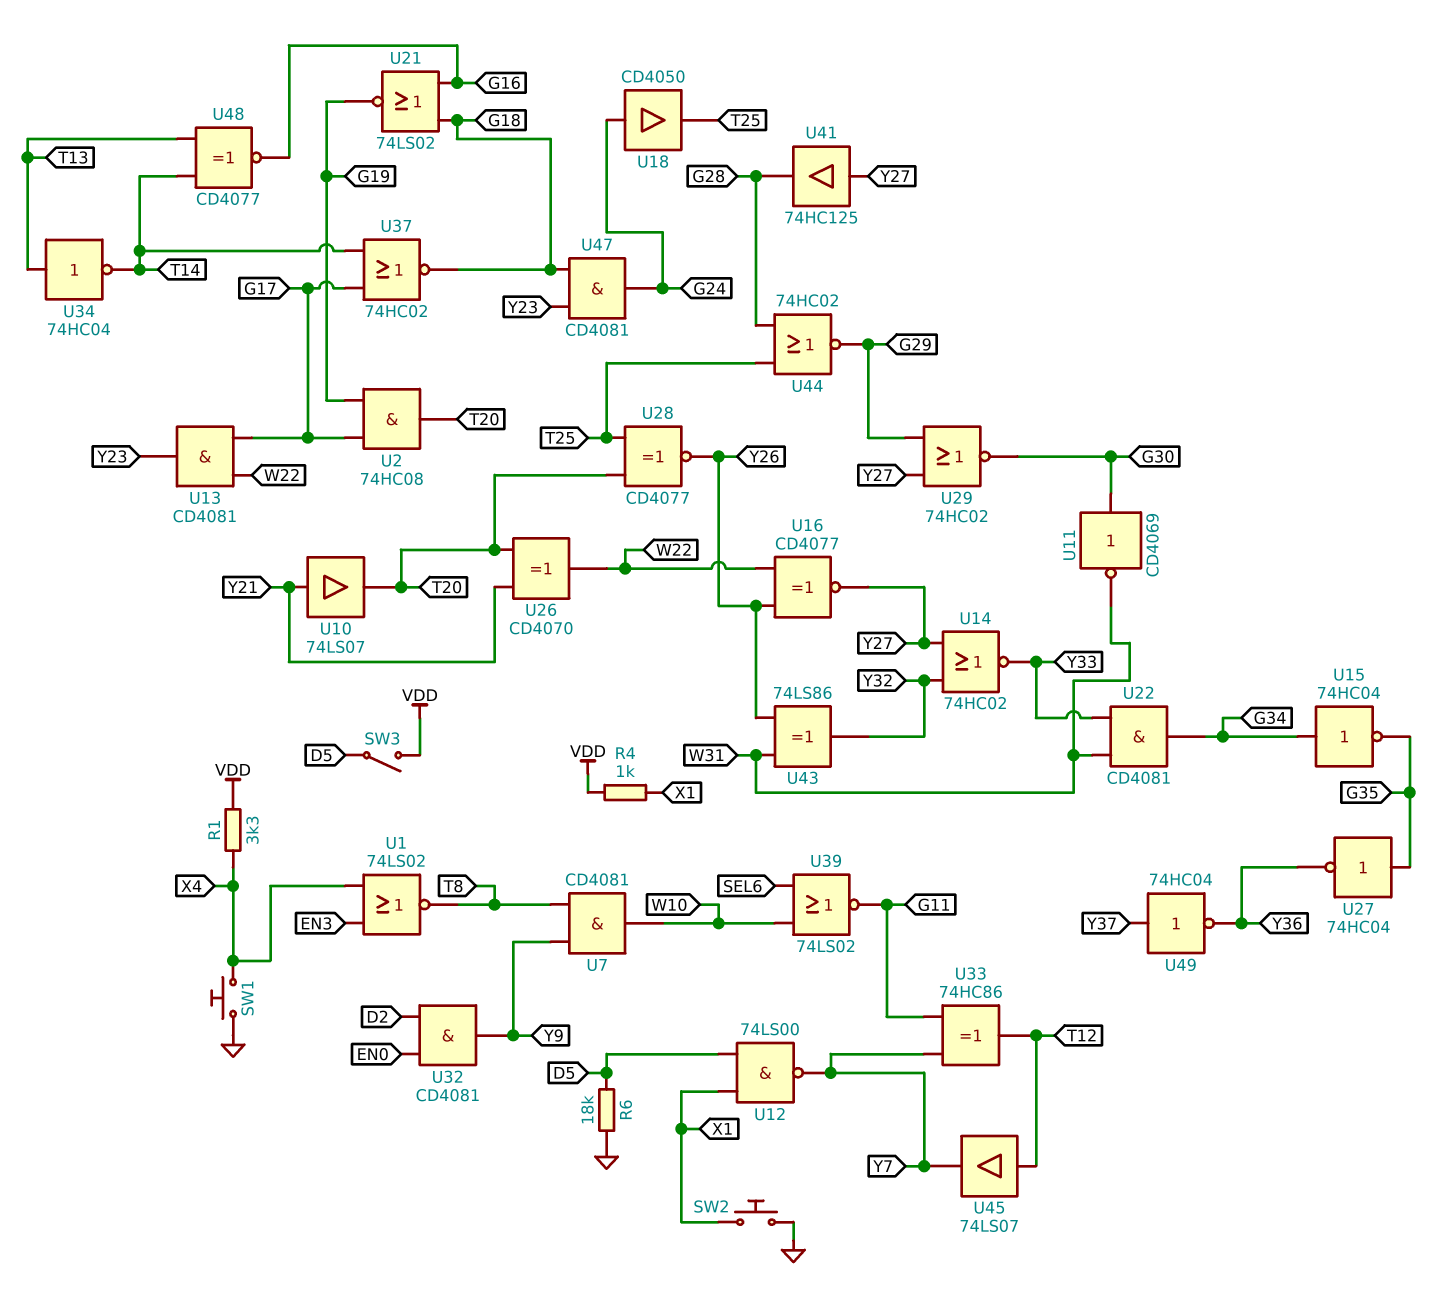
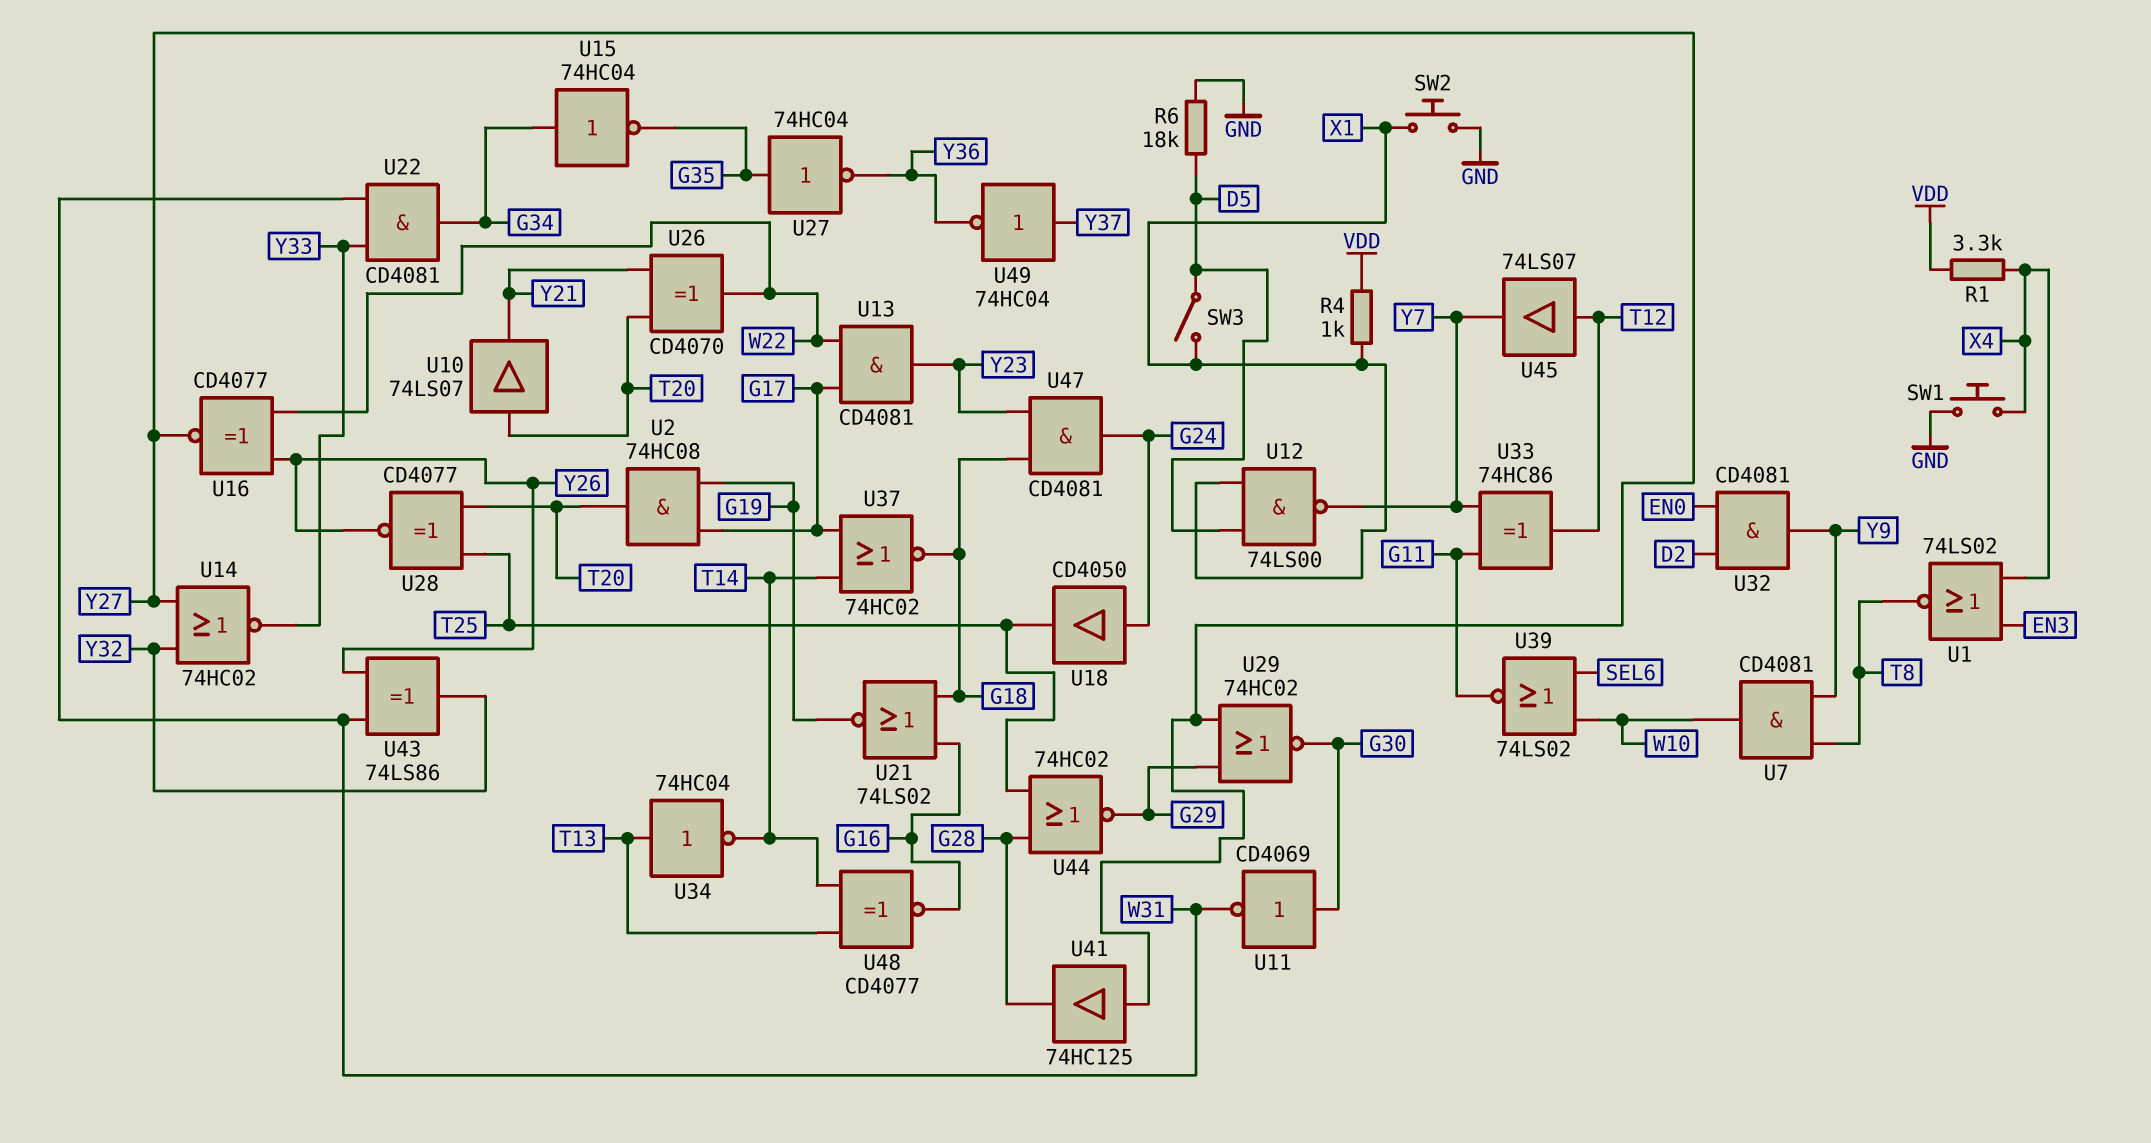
SW3: switch (D5, VDD) -> switch (D5, X1)
U10: buffer 74LS07 (in Y21, out T20) -> buffer 74LS07 (in T20, out Y21)

